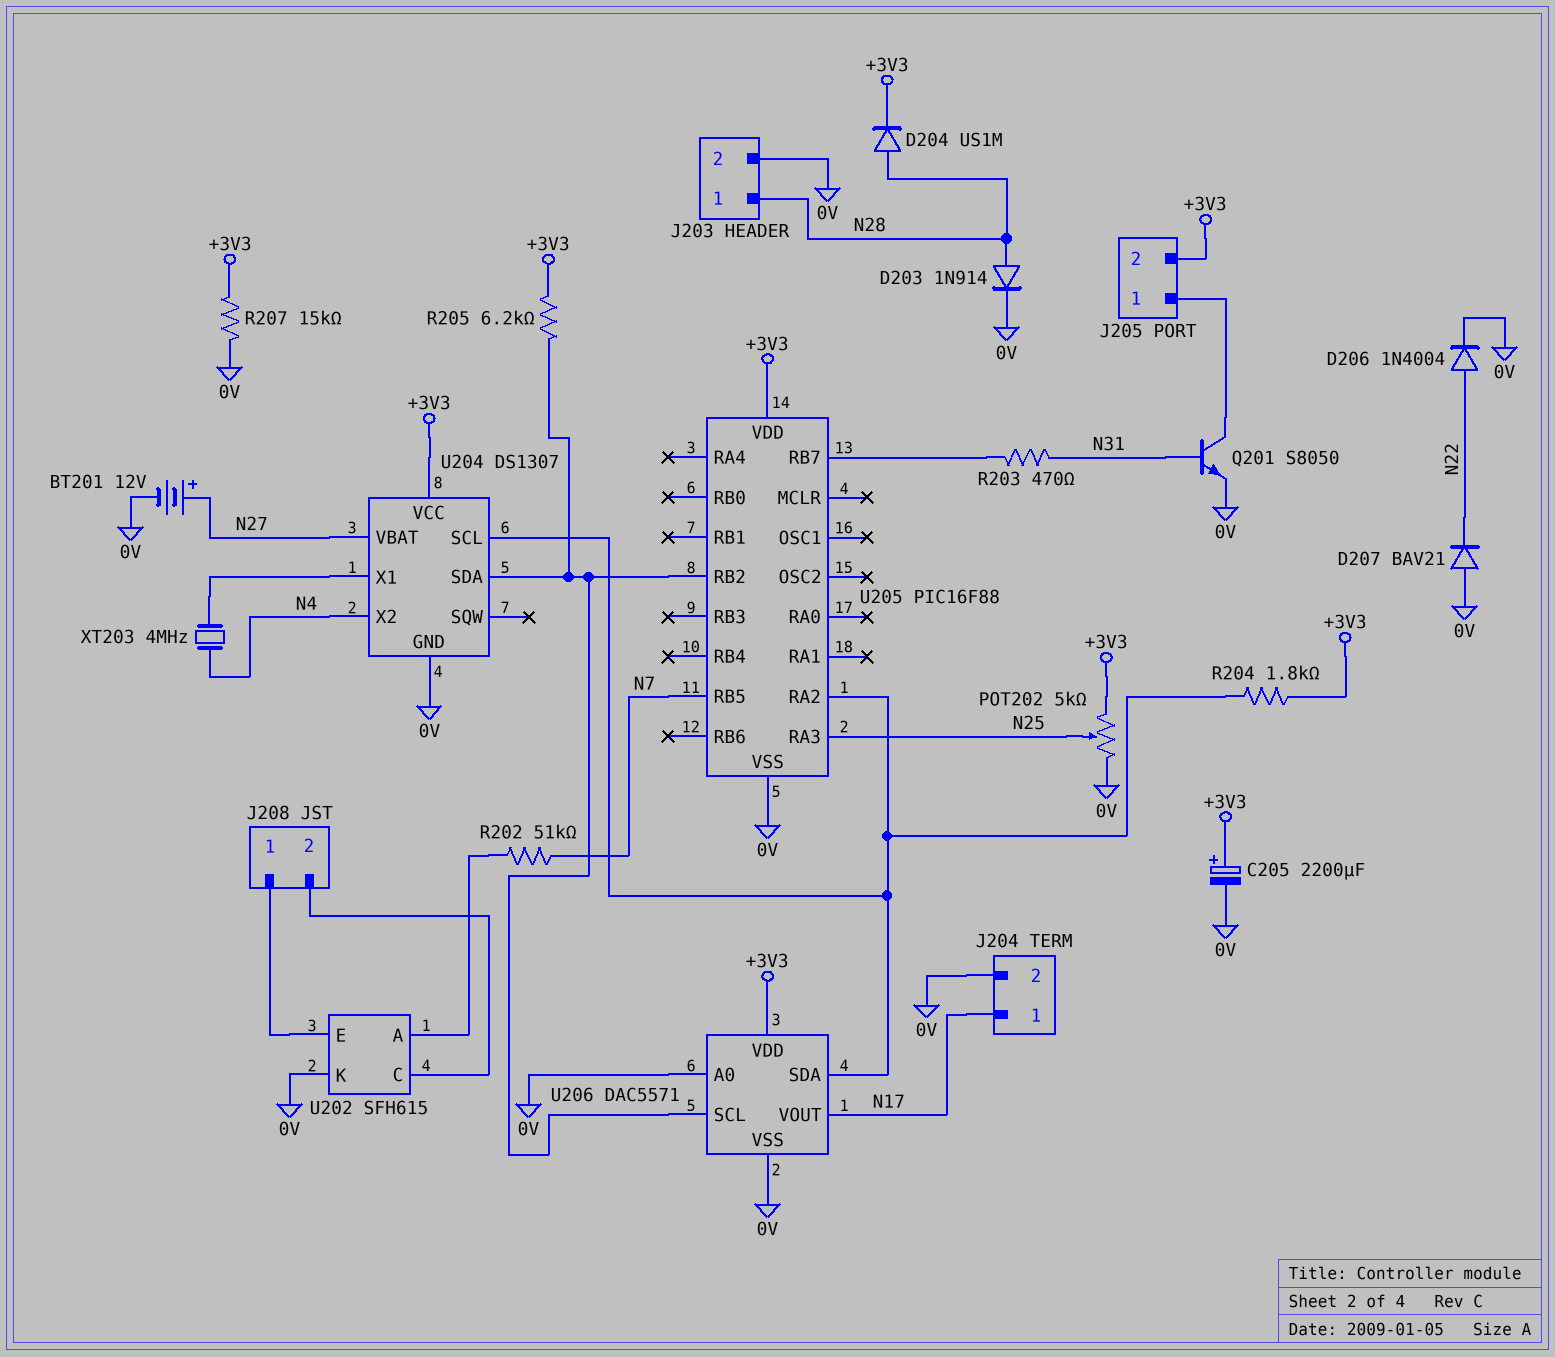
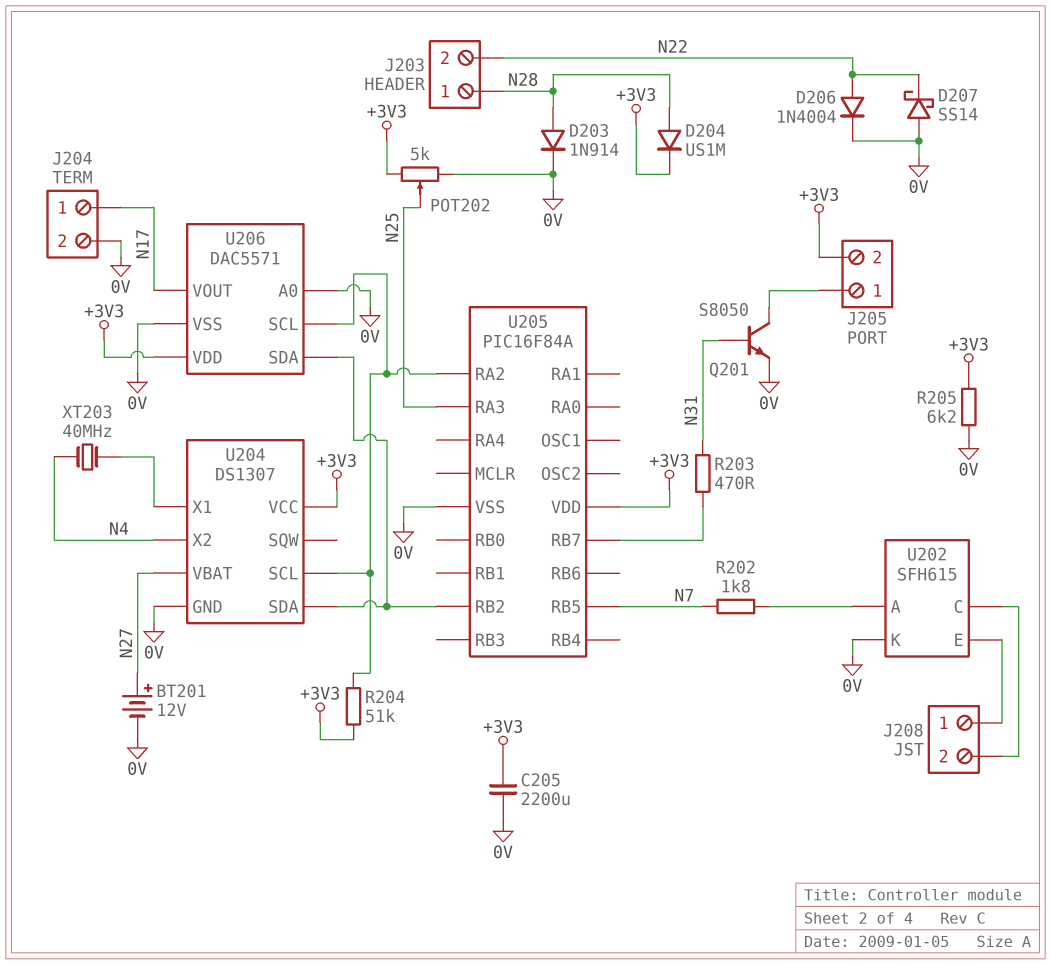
C205: 2200uF (plus +3V3, minus 0V) -> 2200uF (+3V3, 0V)
D207: diode BAV21 (A 0V, K N22) -> schottky SS14 (A 0V, K N22)
J203 pin 2: 0V -> N22
R202: 51k (N7, U202/A) -> 1.8k (N7, U202/A)
R204: 1.8k (+3V3, U204/SCL) -> 51k (+3V3, U204/SCL)
R205: 6.2k (+3V3, U204/SDA) -> 6.2k (+3V3, 0V)
R207: 15k (+3V3, 0V) -> none
U205: PIC16F88 -> PIC16F84A
U206 pin SCL: U204/SDA -> U204/SCL
U206 pin SDA: U204/SCL -> U204/SDA
XT203: 4MHz (N4, U204/X1) -> 40MHz (N4, U204/X1)

